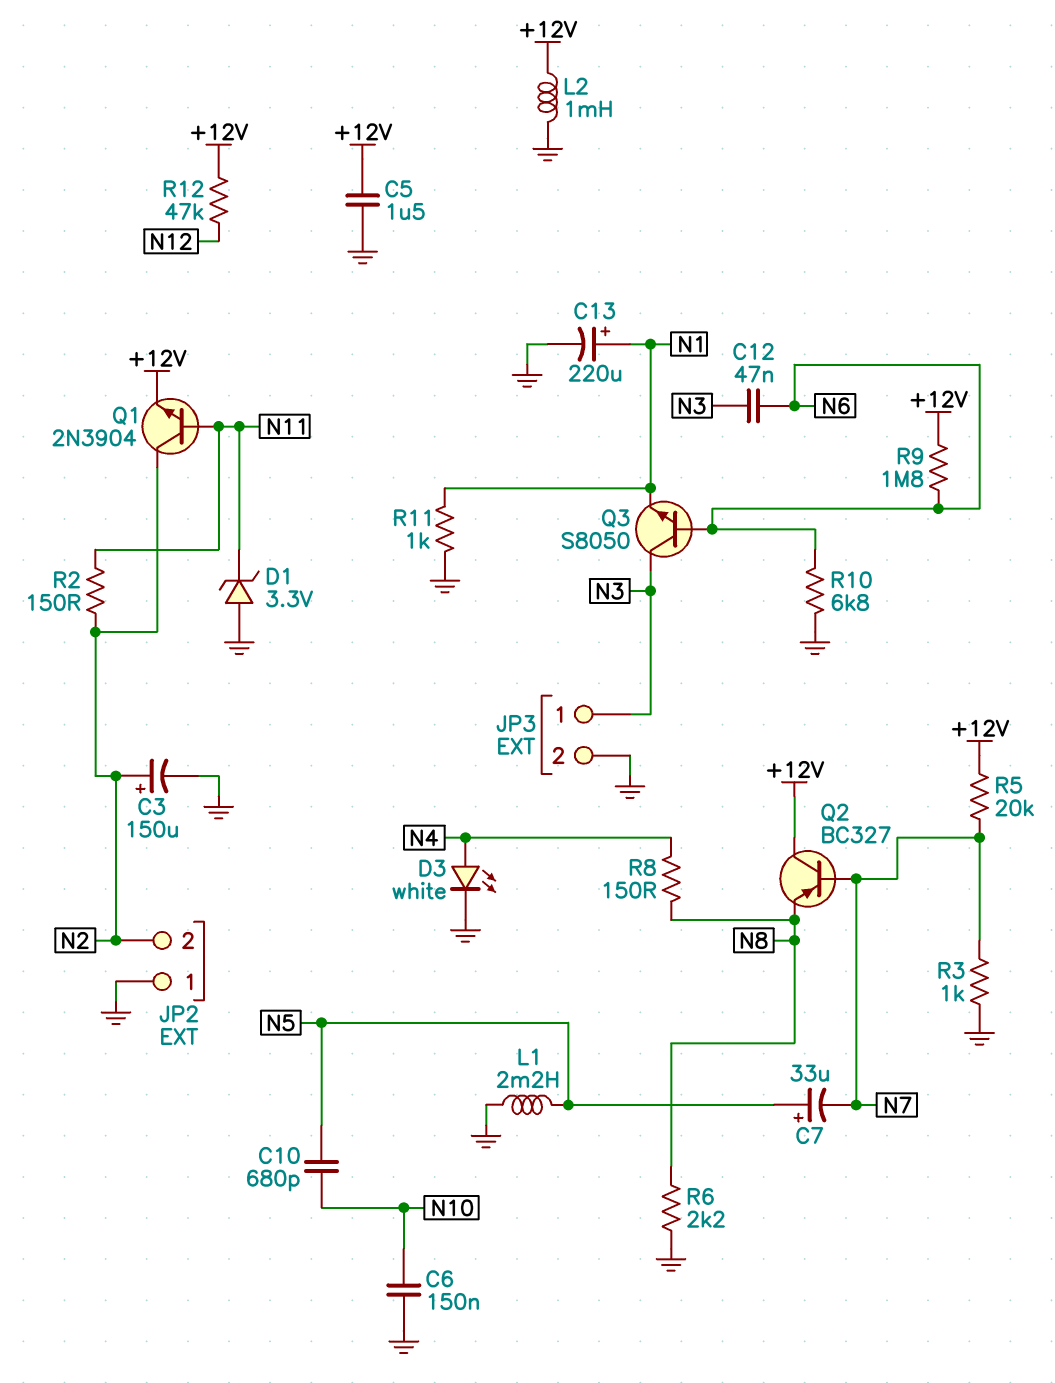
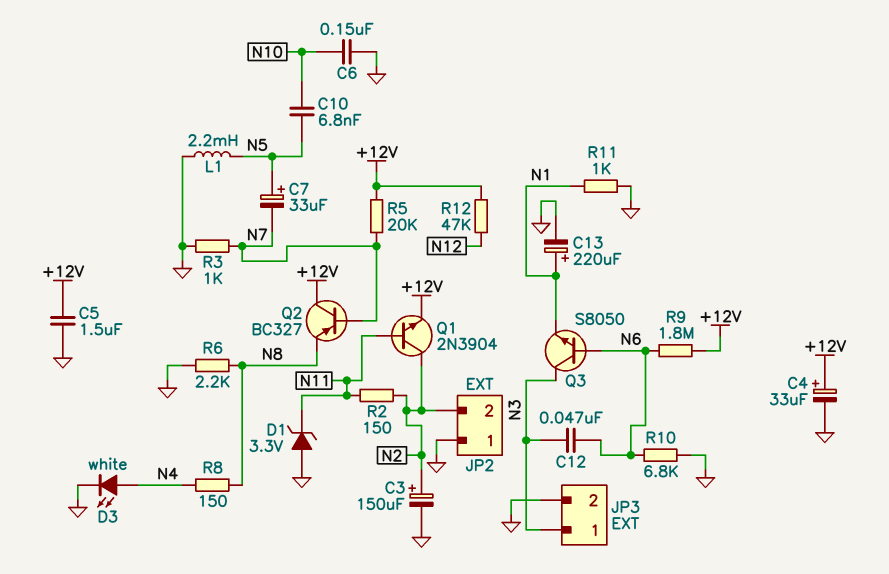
C4: none -> 33uF (plus +12V, minus GND)
C10: 680pF (N5, N10) -> 6.8nF (N5, N10)
L2: 1mH (+12V, GND) -> none

